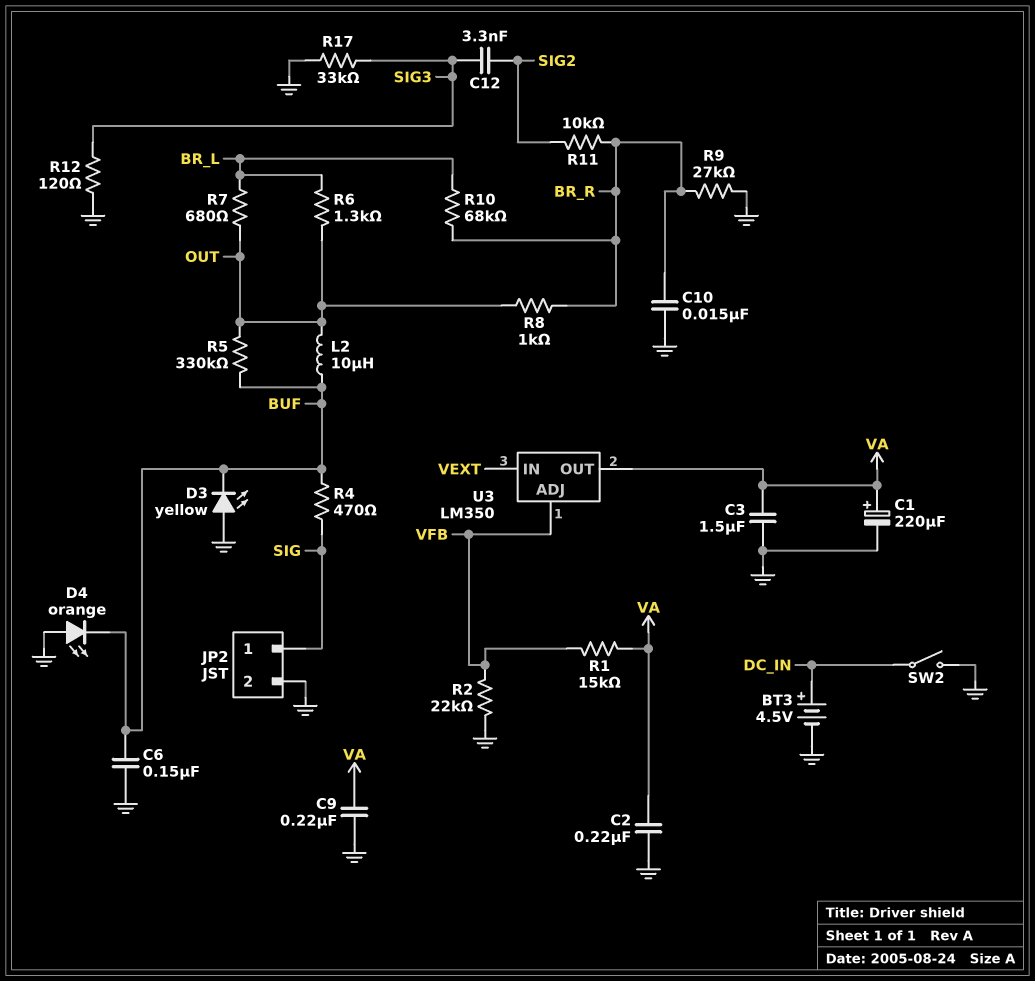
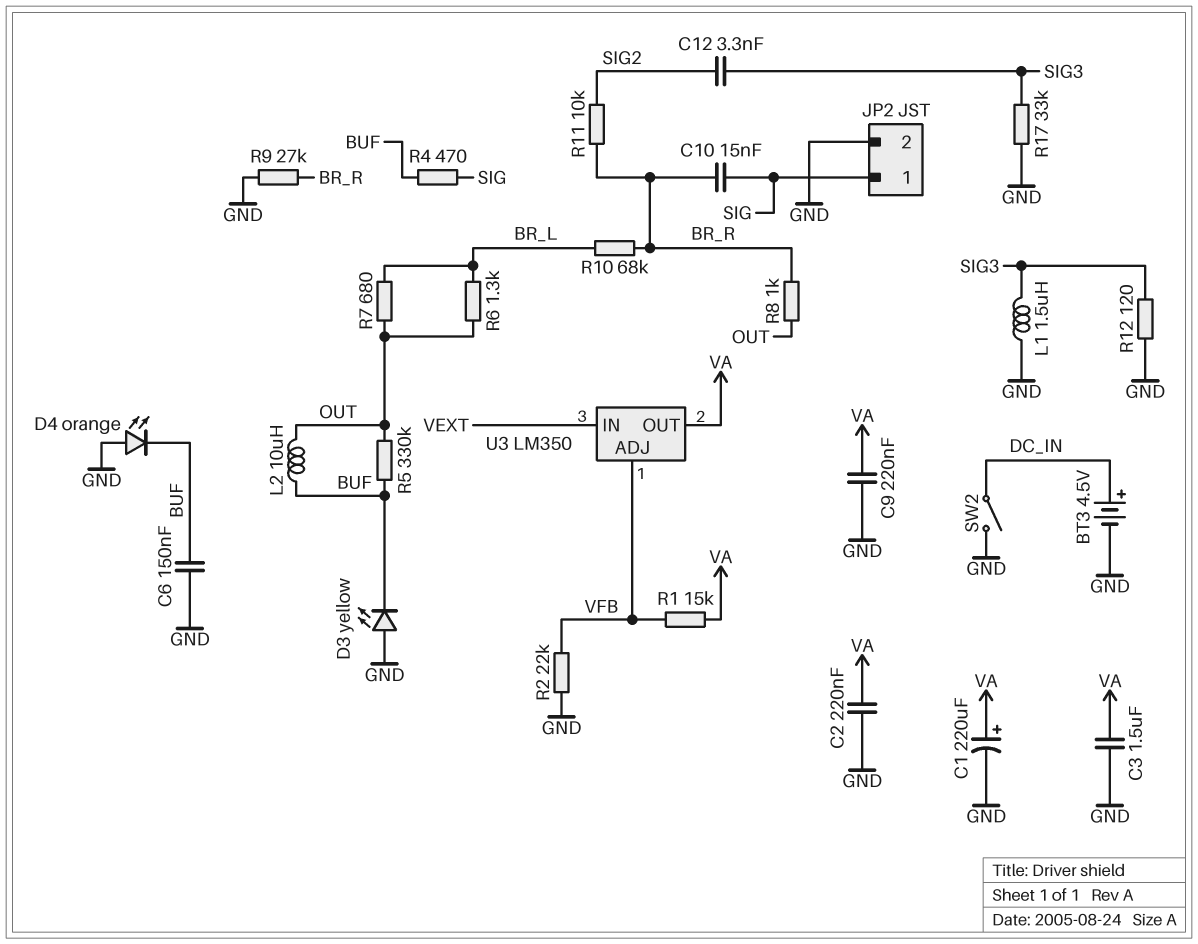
C10: 15nF (BR_R, GND) -> 15nF (BR_R, SIG)
L1: none -> 1.5uH (GND, SIG3)

